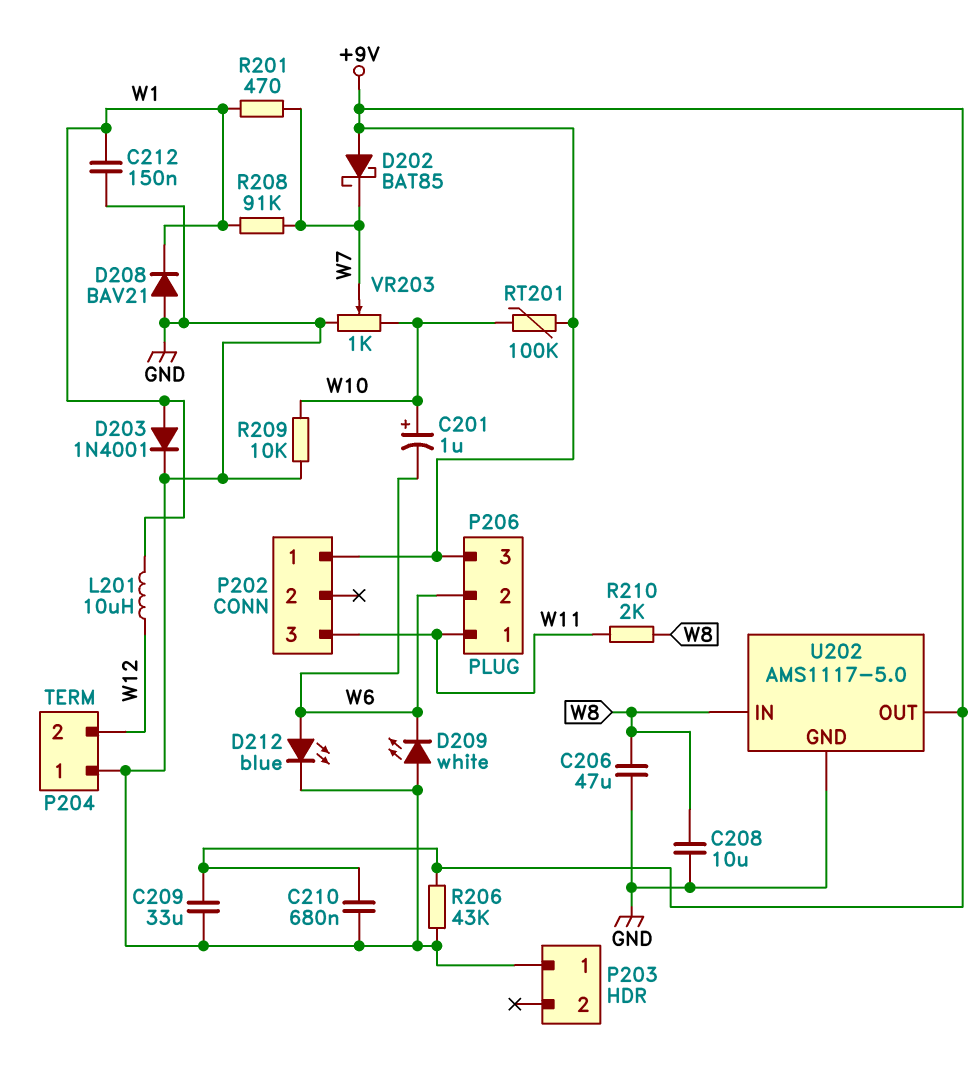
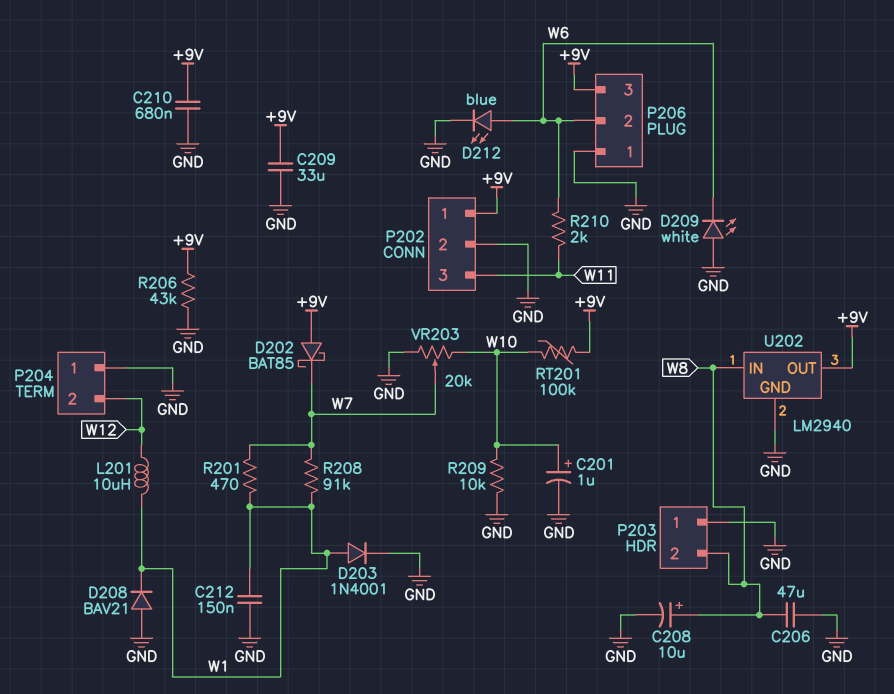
C201: 1uF (plus W10, minus W6) -> 1uF (plus W10, minus GND)
C208: 10uF (GND, W8) -> 10uF (plus W8, minus GND)
P202 pin 2: none -> GND
P203 pin 2: none -> W8
P206 pin 1: W11 -> GND
R210: 2k (W8, W11) -> 2k (W6, W11)
U202: AMS1117-5.0 -> LM2940
VR203: 1k (GND, W10, wiper W7) -> 20k (GND, W10, wiper W7)

